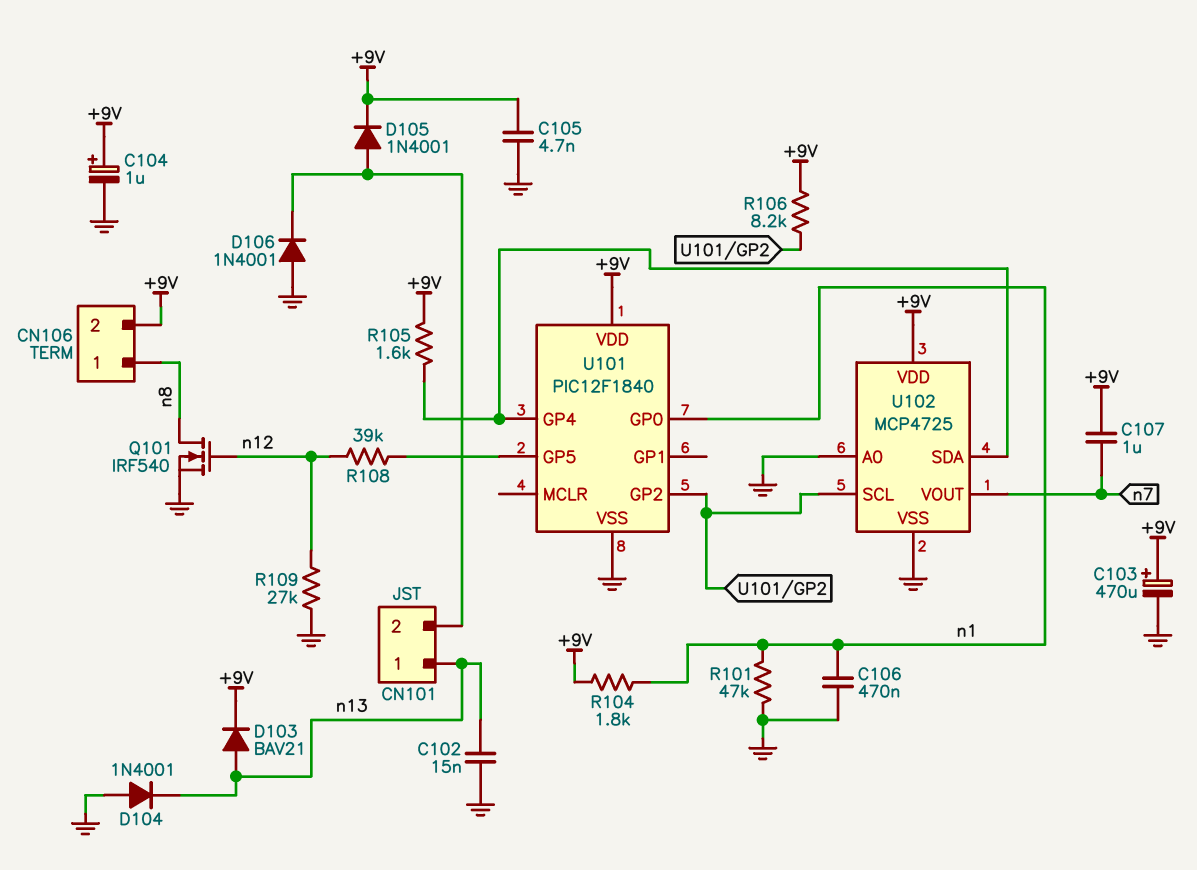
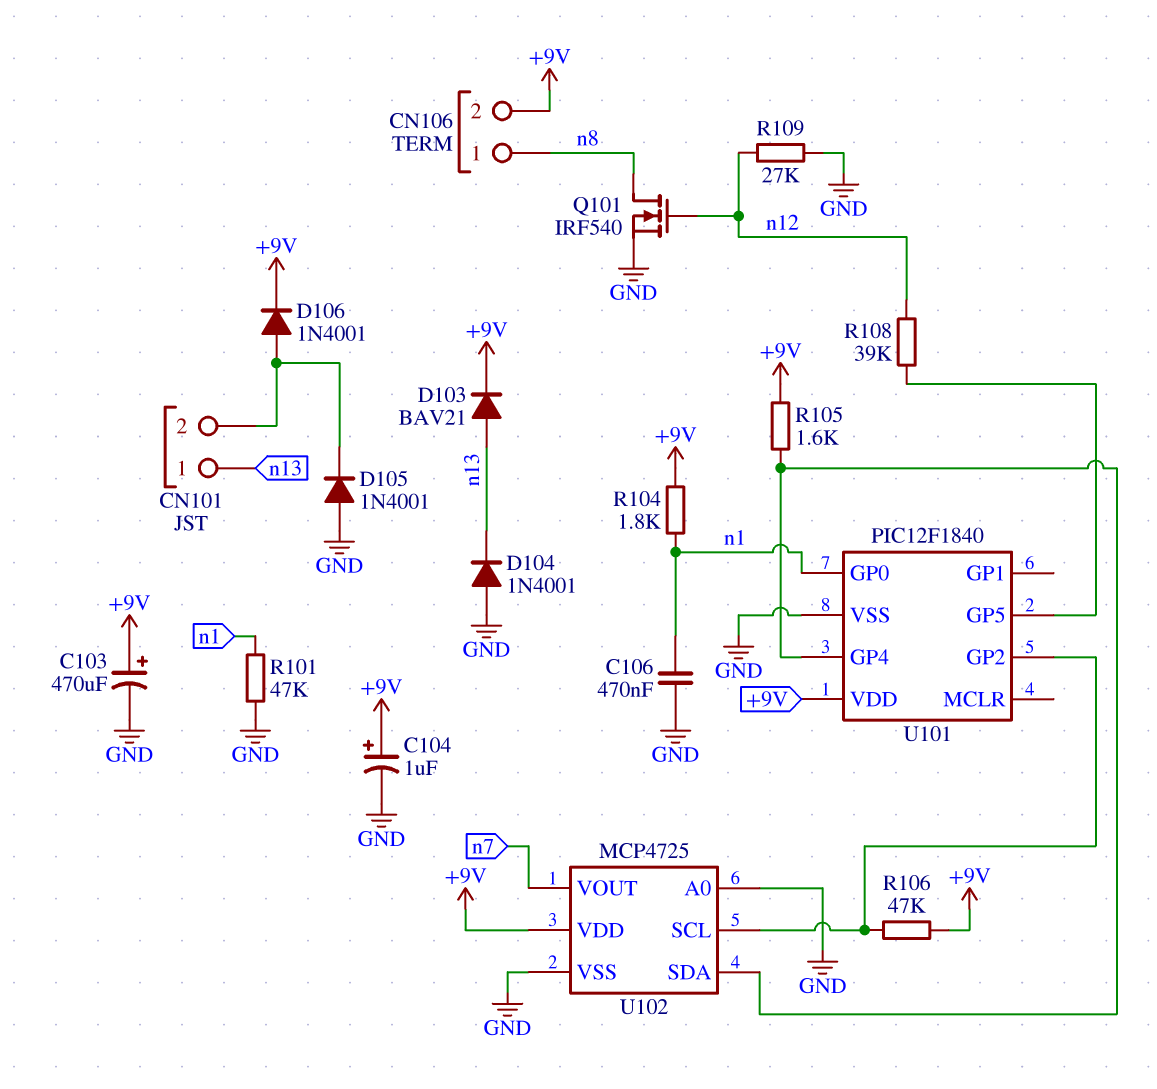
C102: 15nF (GND, n13) -> none
C105: 4.7nF (+9V, GND) -> none
C107: 1uF (+9V, n7) -> none
D105: diode 1N4001 (A CN101/2, K +9V) -> diode 1N4001 (A GND, K CN101/2)
D106: diode 1N4001 (A GND, K CN101/2) -> diode 1N4001 (A CN101/2, K +9V)
R106: 8.2k (+9V, U101/GP2) -> 47k (+9V, U101/GP2)

